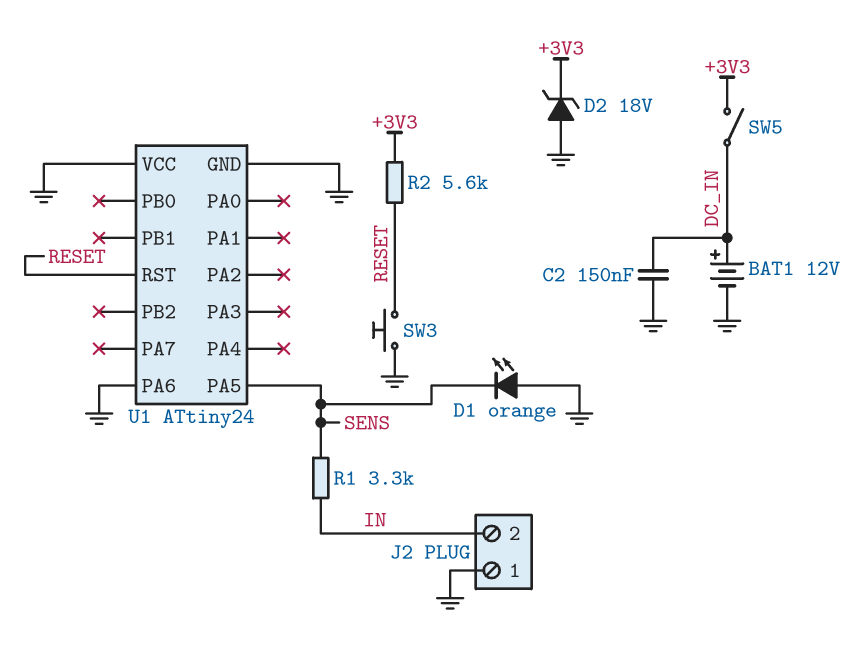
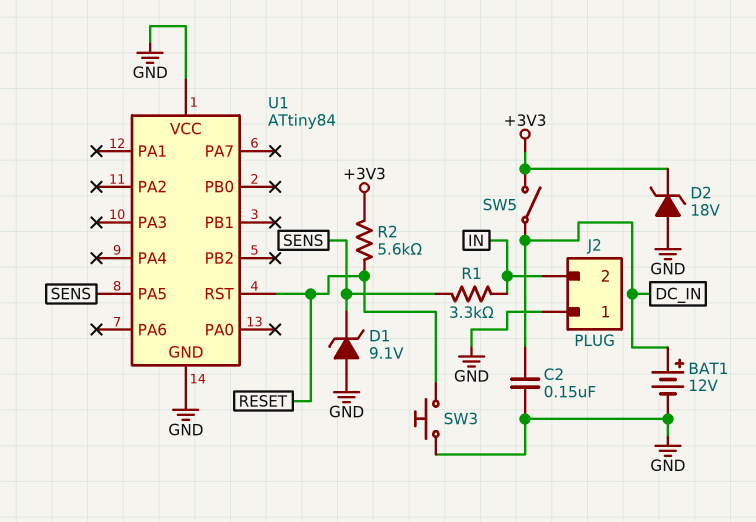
D1: LED orange (A GND, K SENS) -> zener 9.1V (A GND, K SENS)
U1: ATtiny24 -> ATtiny84
U1 pin PA6: GND -> none

